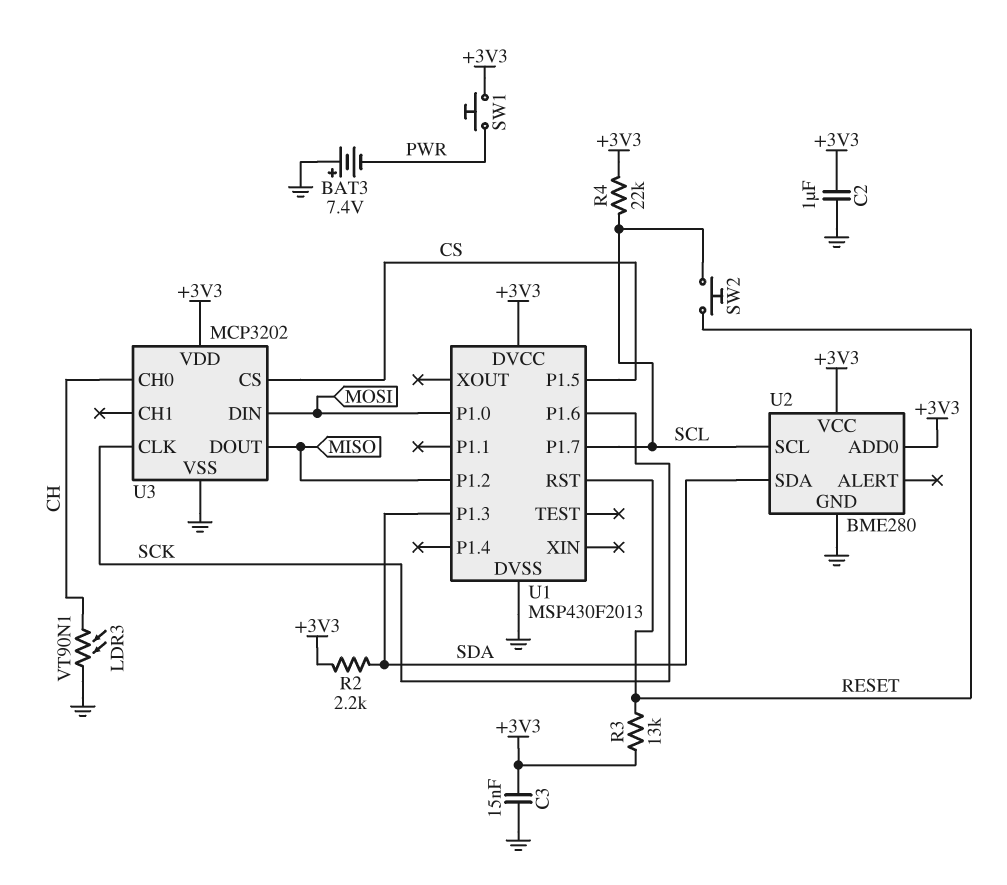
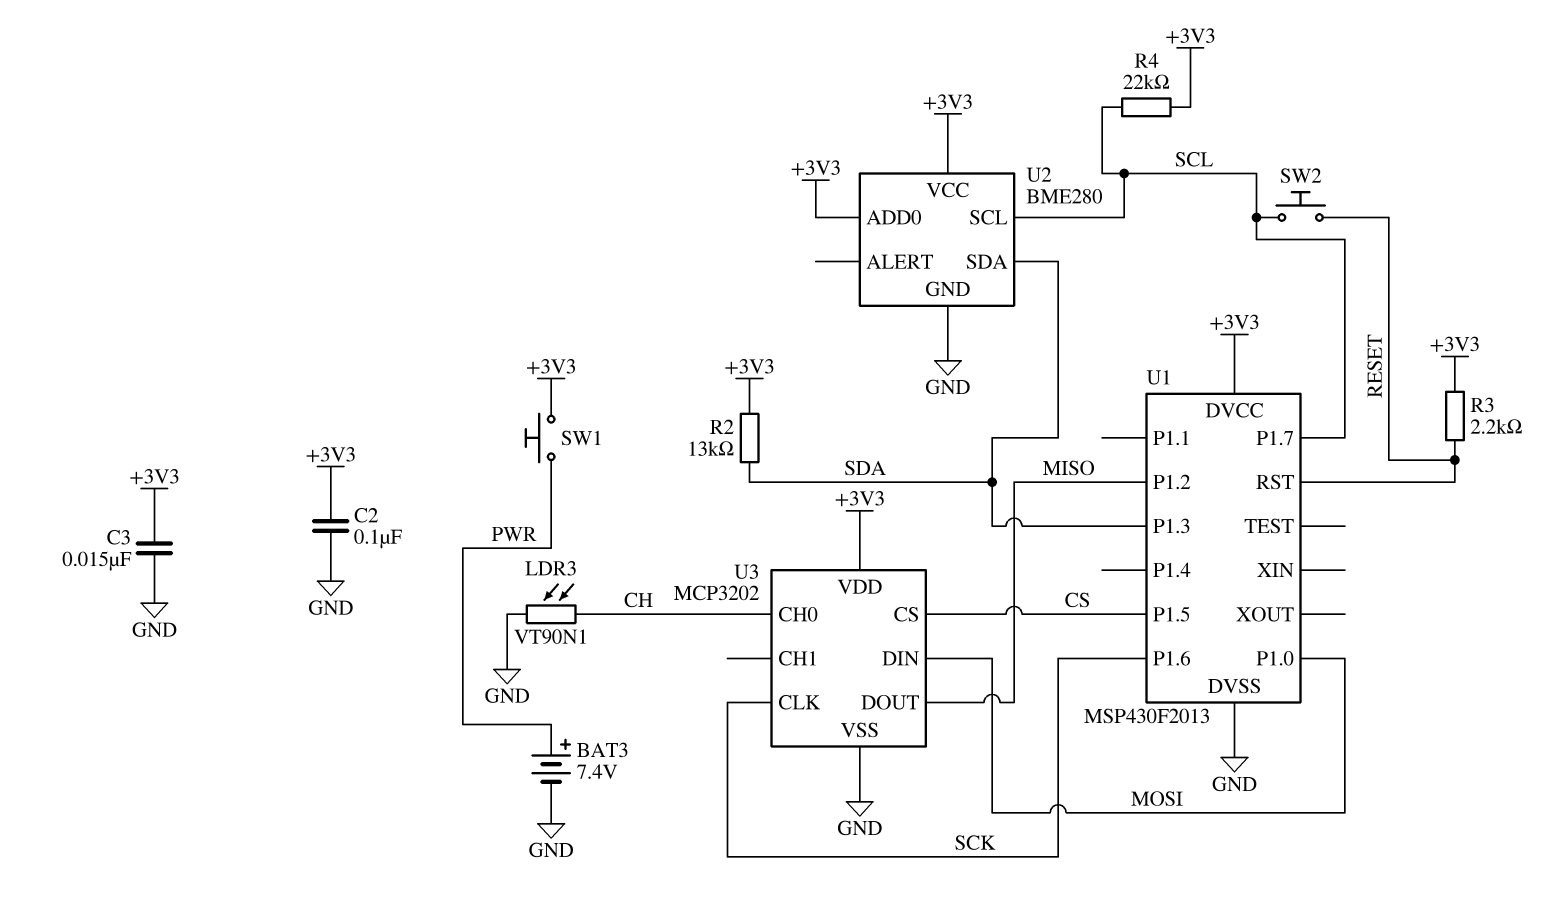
BAT3: 7.4V (plus GND, minus PWR) -> 7.4V (plus PWR, minus GND)
C2: 1uF (+3V3, GND) -> 100nF (+3V3, GND)
R2: 2.2k (+3V3, SDA) -> 13k (+3V3, SDA)
R3: 13k (+3V3, RESET) -> 2.2k (+3V3, RESET)

